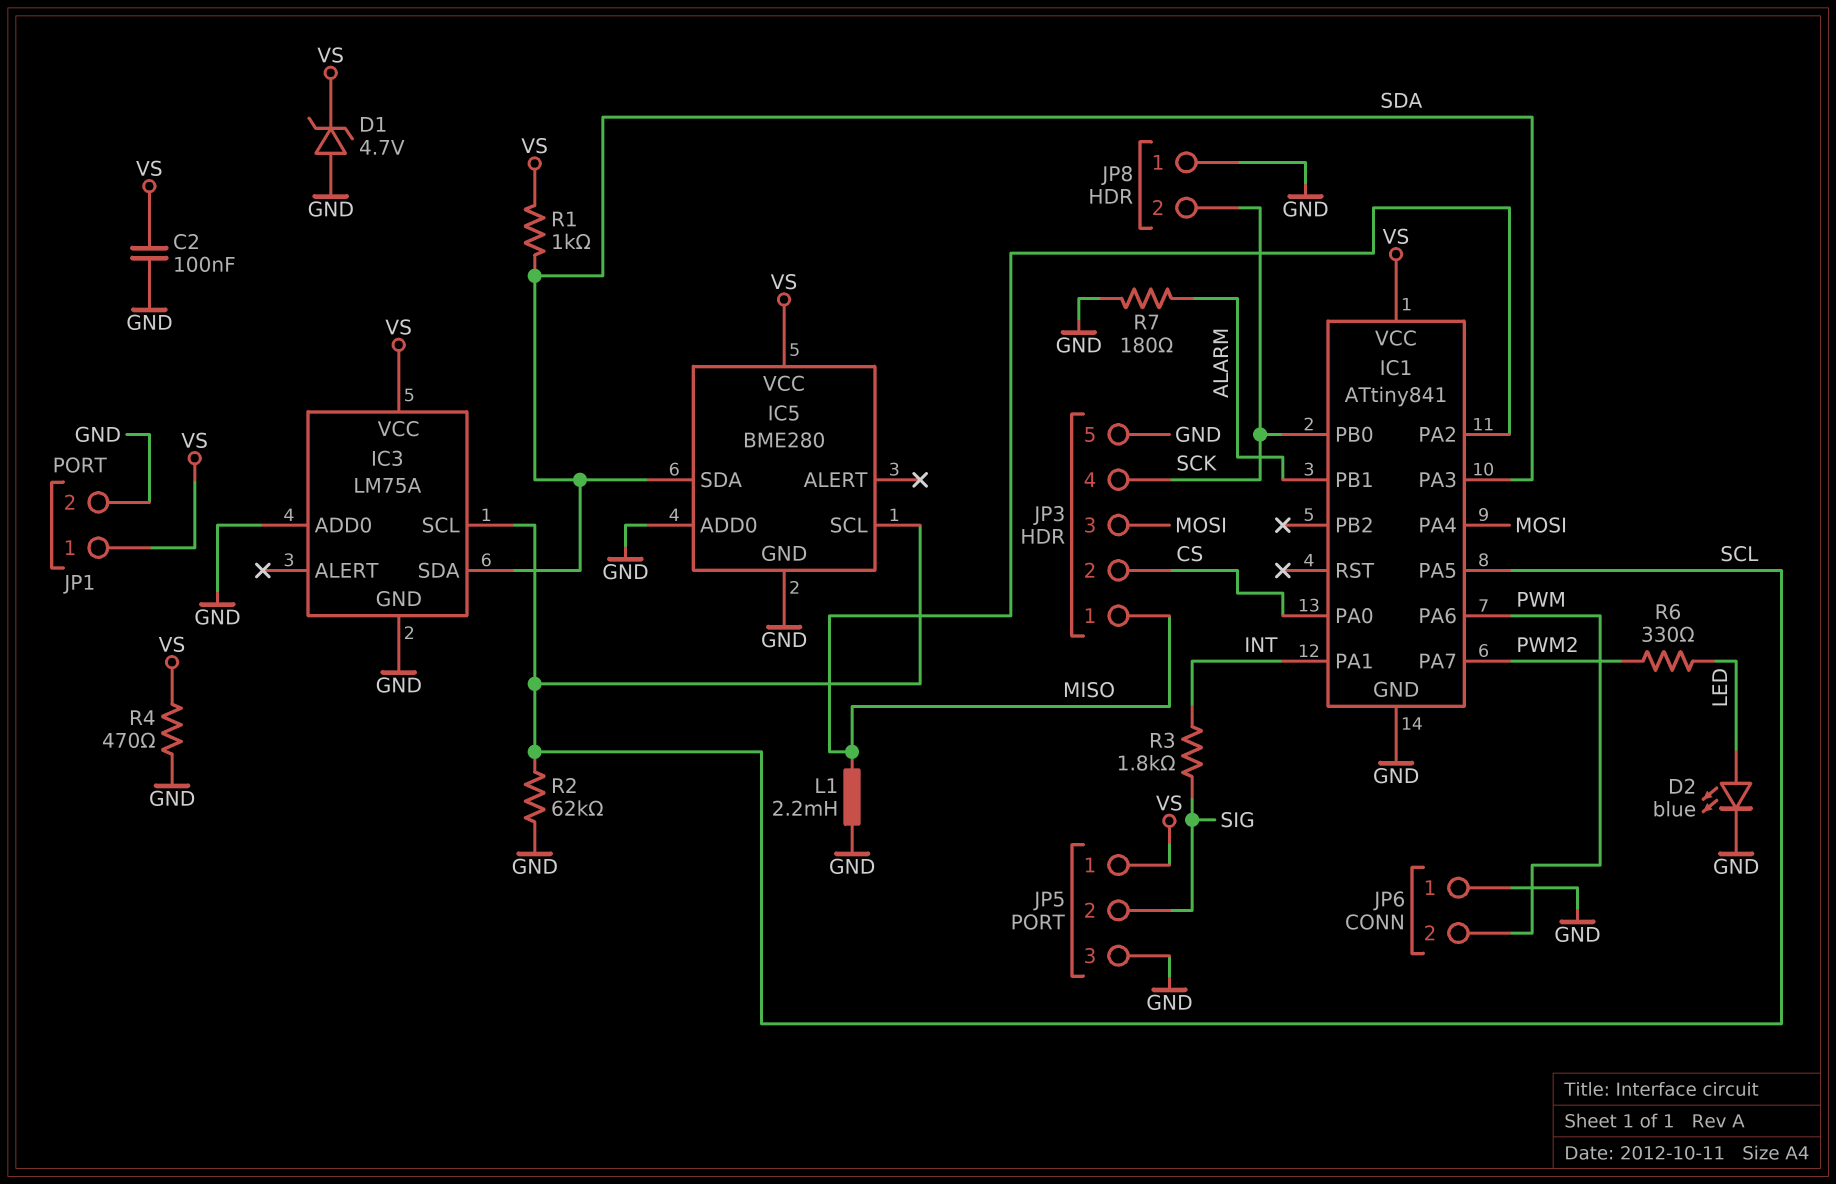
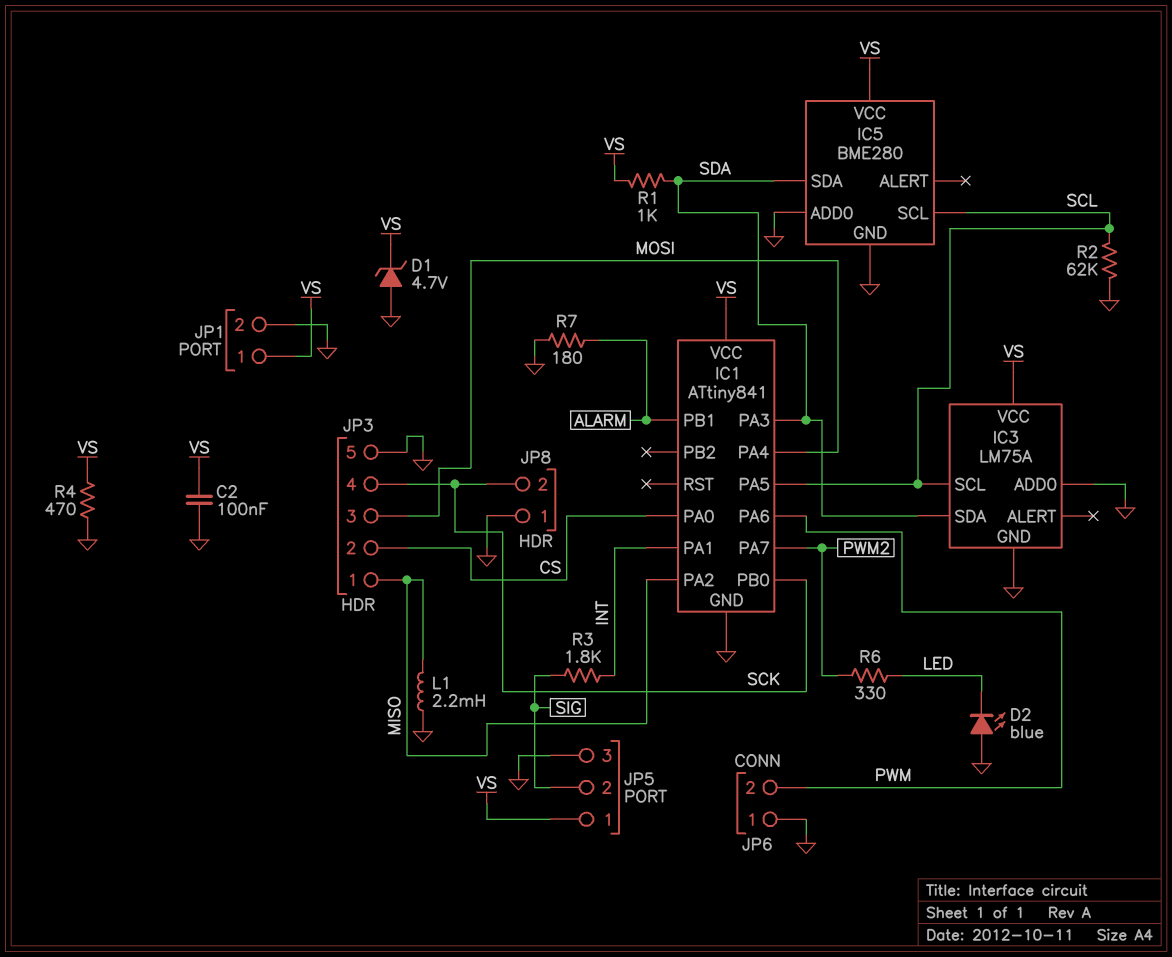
D2: LED blue (A LED, K GND) -> LED blue (A GND, K LED)

